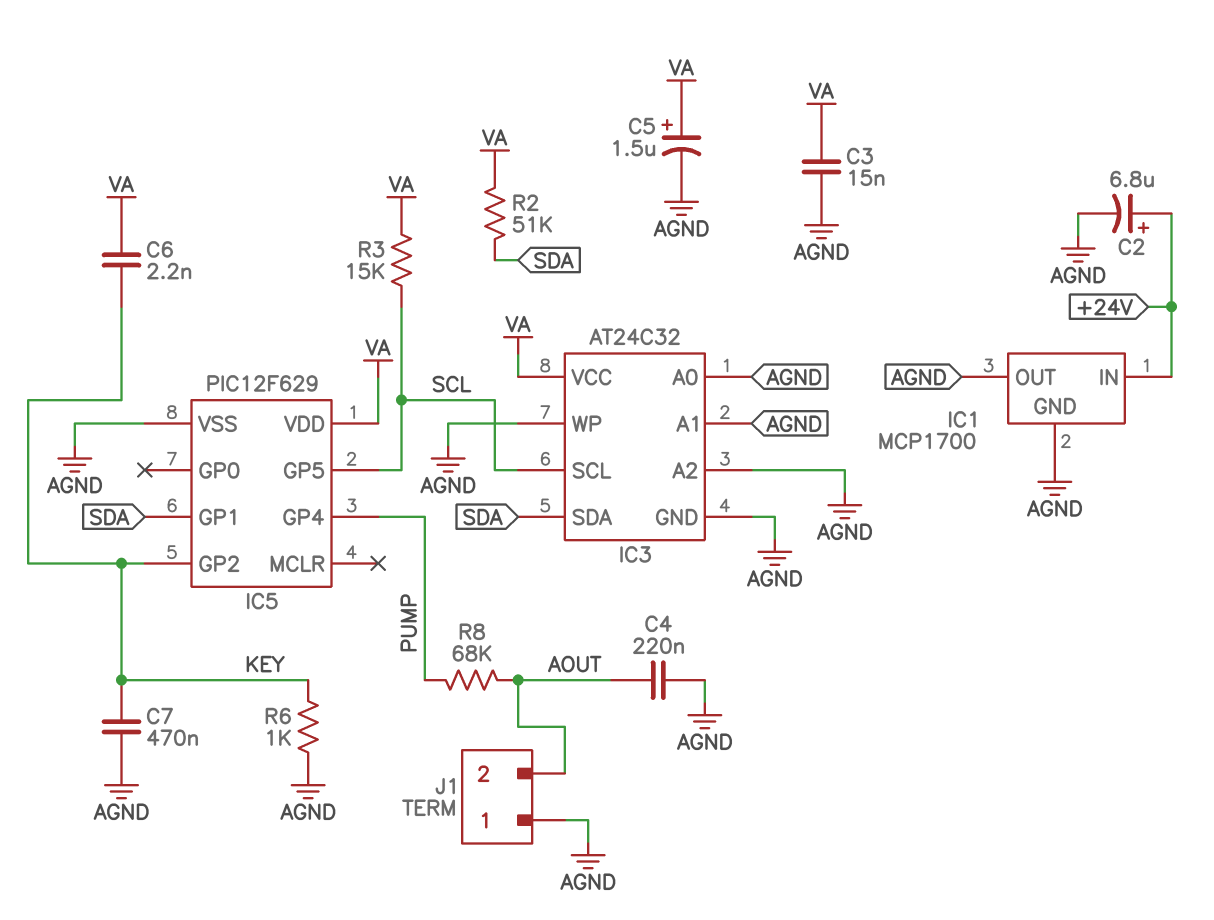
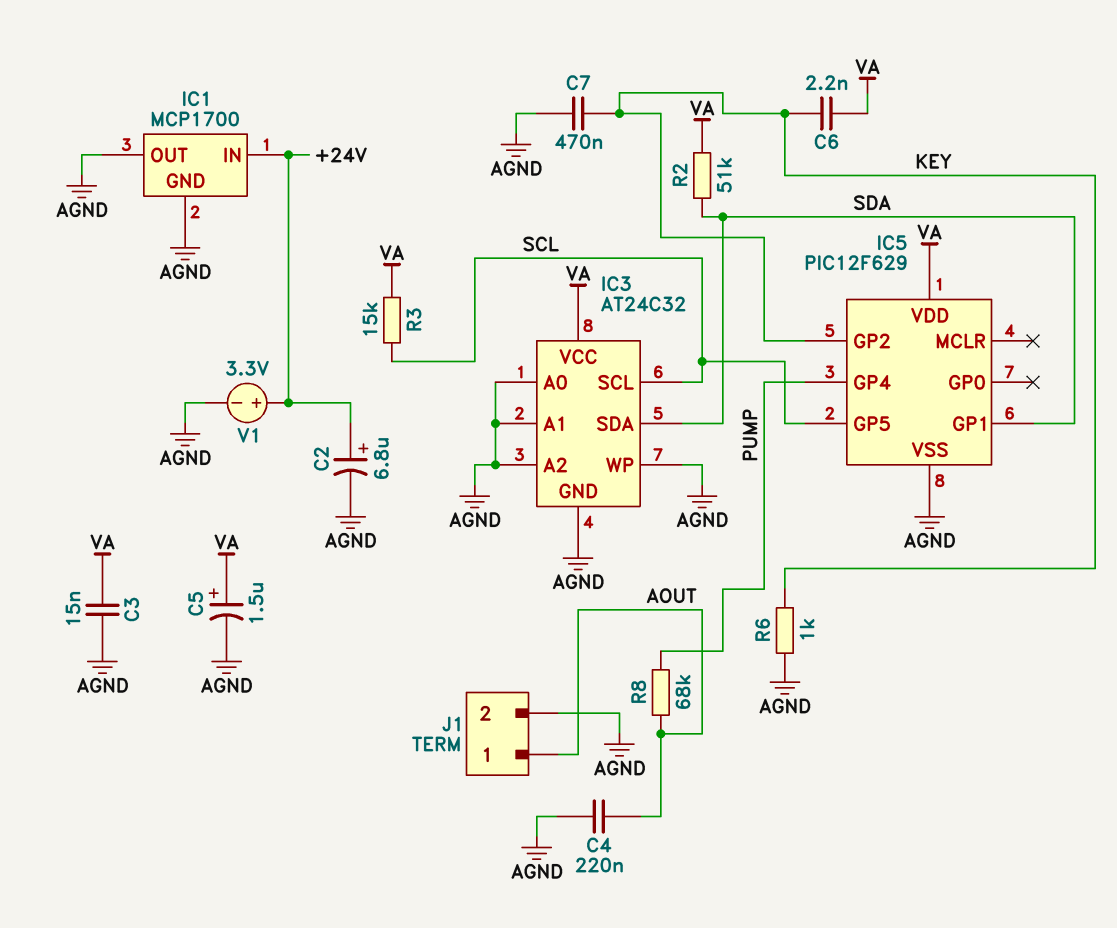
J1 pin 1: AGND -> AOUT
J1 pin 2: AOUT -> AGND
V1: none -> 3.3V (plus +24V, minus AGND)

